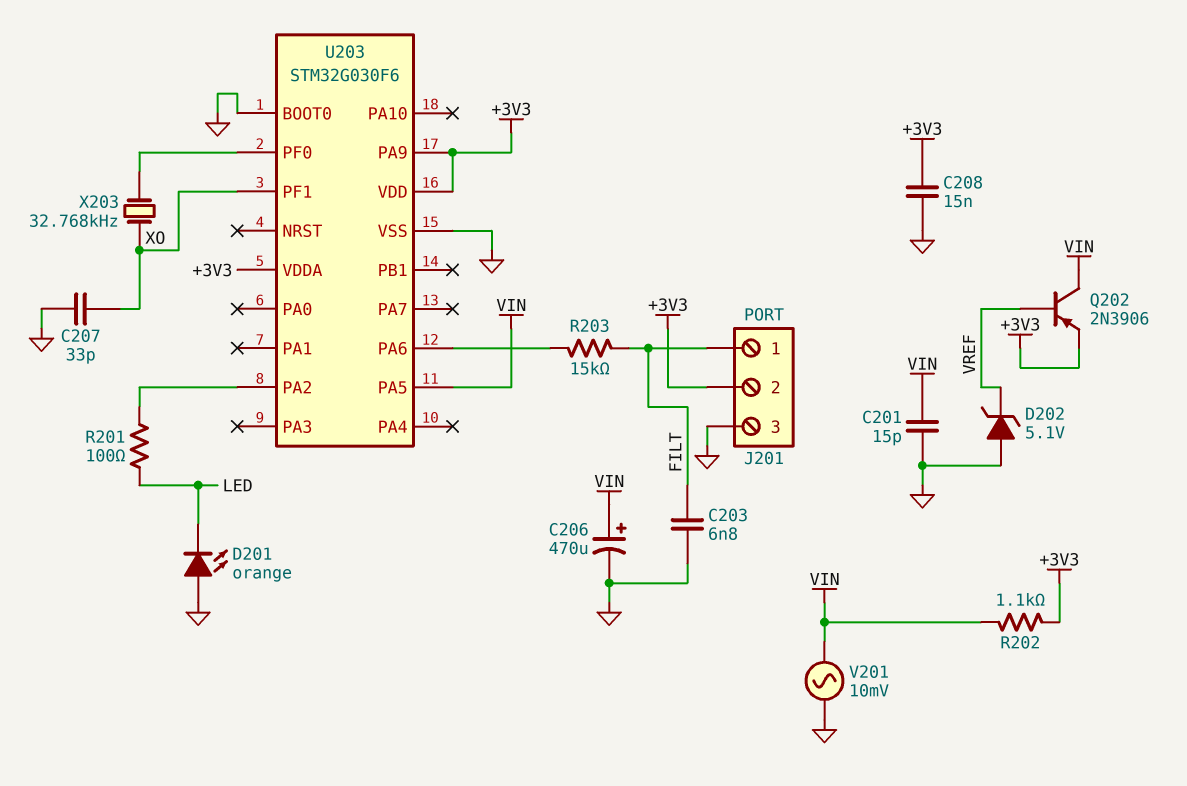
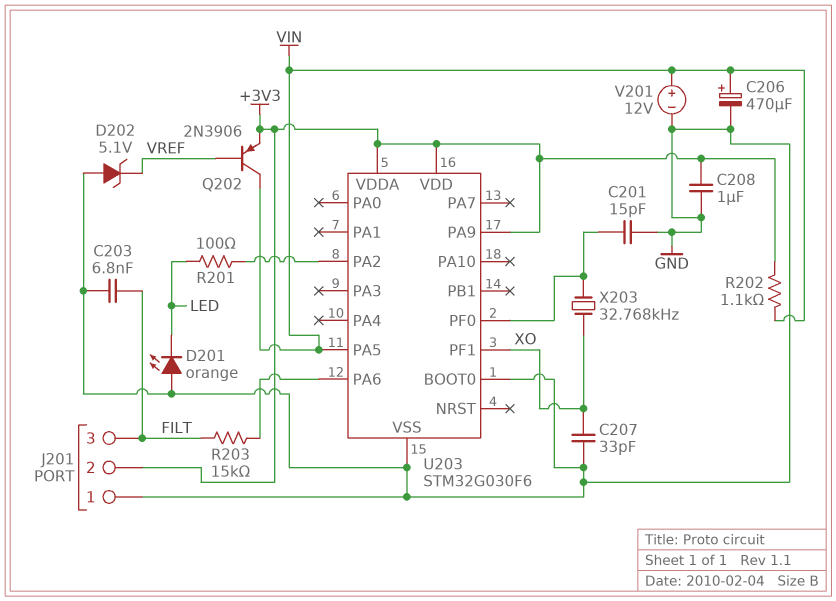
C201: 15pF (GND, VIN) -> 15pF (GND, U203/PF0)
C208: 15nF (+3V3, GND) -> 1uF (+3V3, GND)
J201 pin 1: FILT -> GND
J201 pin 3: GND -> FILT
V201: AC 10mV (GND, VIN) -> 12V (plus VIN, minus GND)

